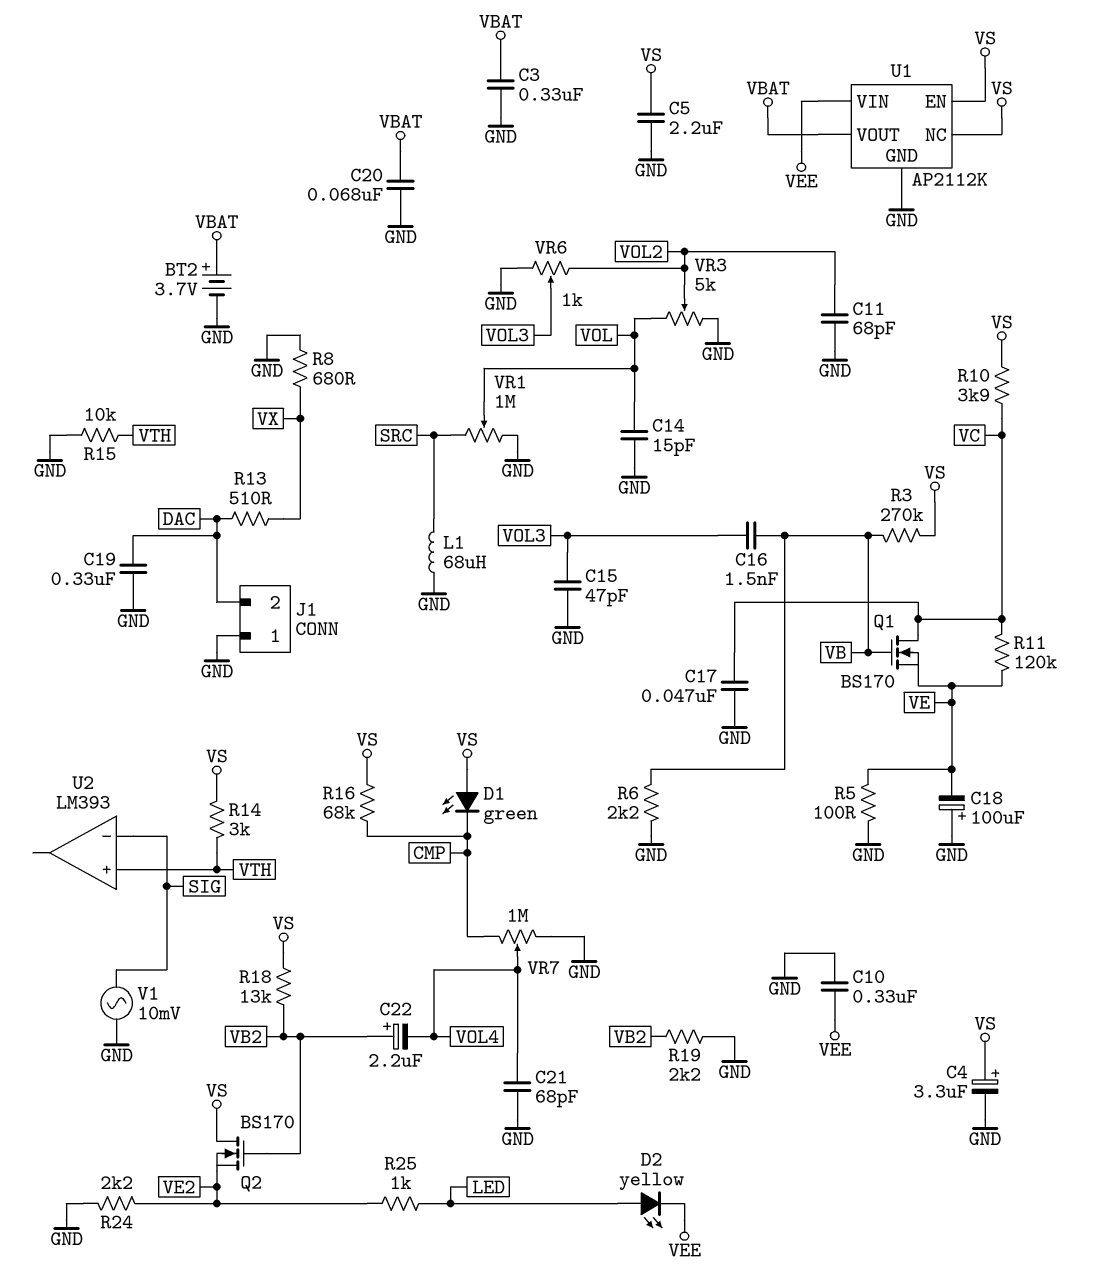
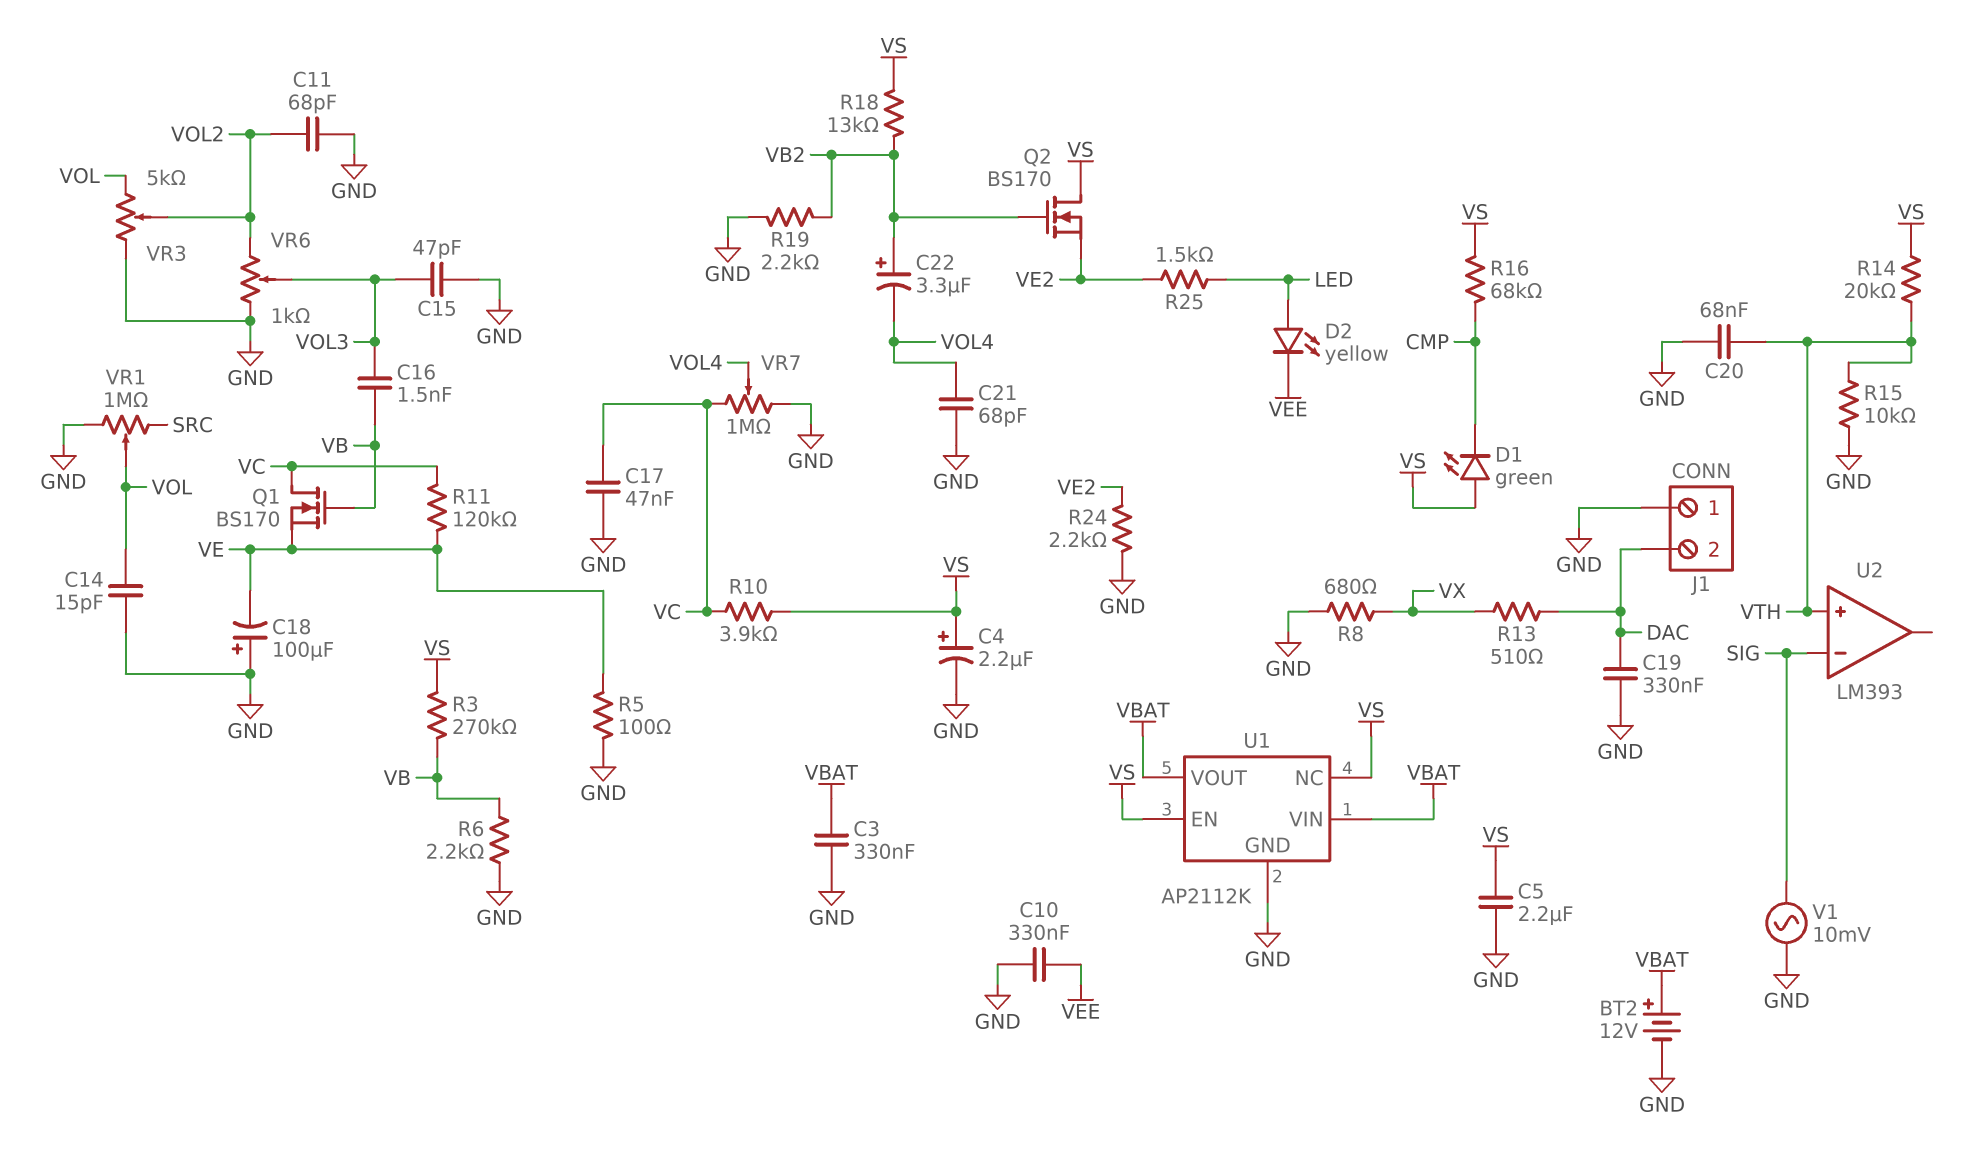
BT2: 3.7V (plus VBAT, minus GND) -> 12V (plus VBAT, minus GND)
C4: 3.3uF (plus VS, minus GND) -> 2.2uF (plus VS, minus GND)
C20: 68nF (GND, VBAT) -> 68nF (GND, VTH)
C22: 2.2uF (plus VB2, minus VOL4) -> 3.3uF (plus VB2, minus VOL4)
L1: 68uH (GND, SRC) -> none
R14: 3k (VS, VTH) -> 20k (VS, VTH)
R25: 1k (LED, VE2) -> 1.5k (LED, VE2)
U1 pin VIN: VEE -> VBAT
VR7: 1M (CMP, GND, wiper VOL4) -> 1M (GND, VC, wiper VOL4)

